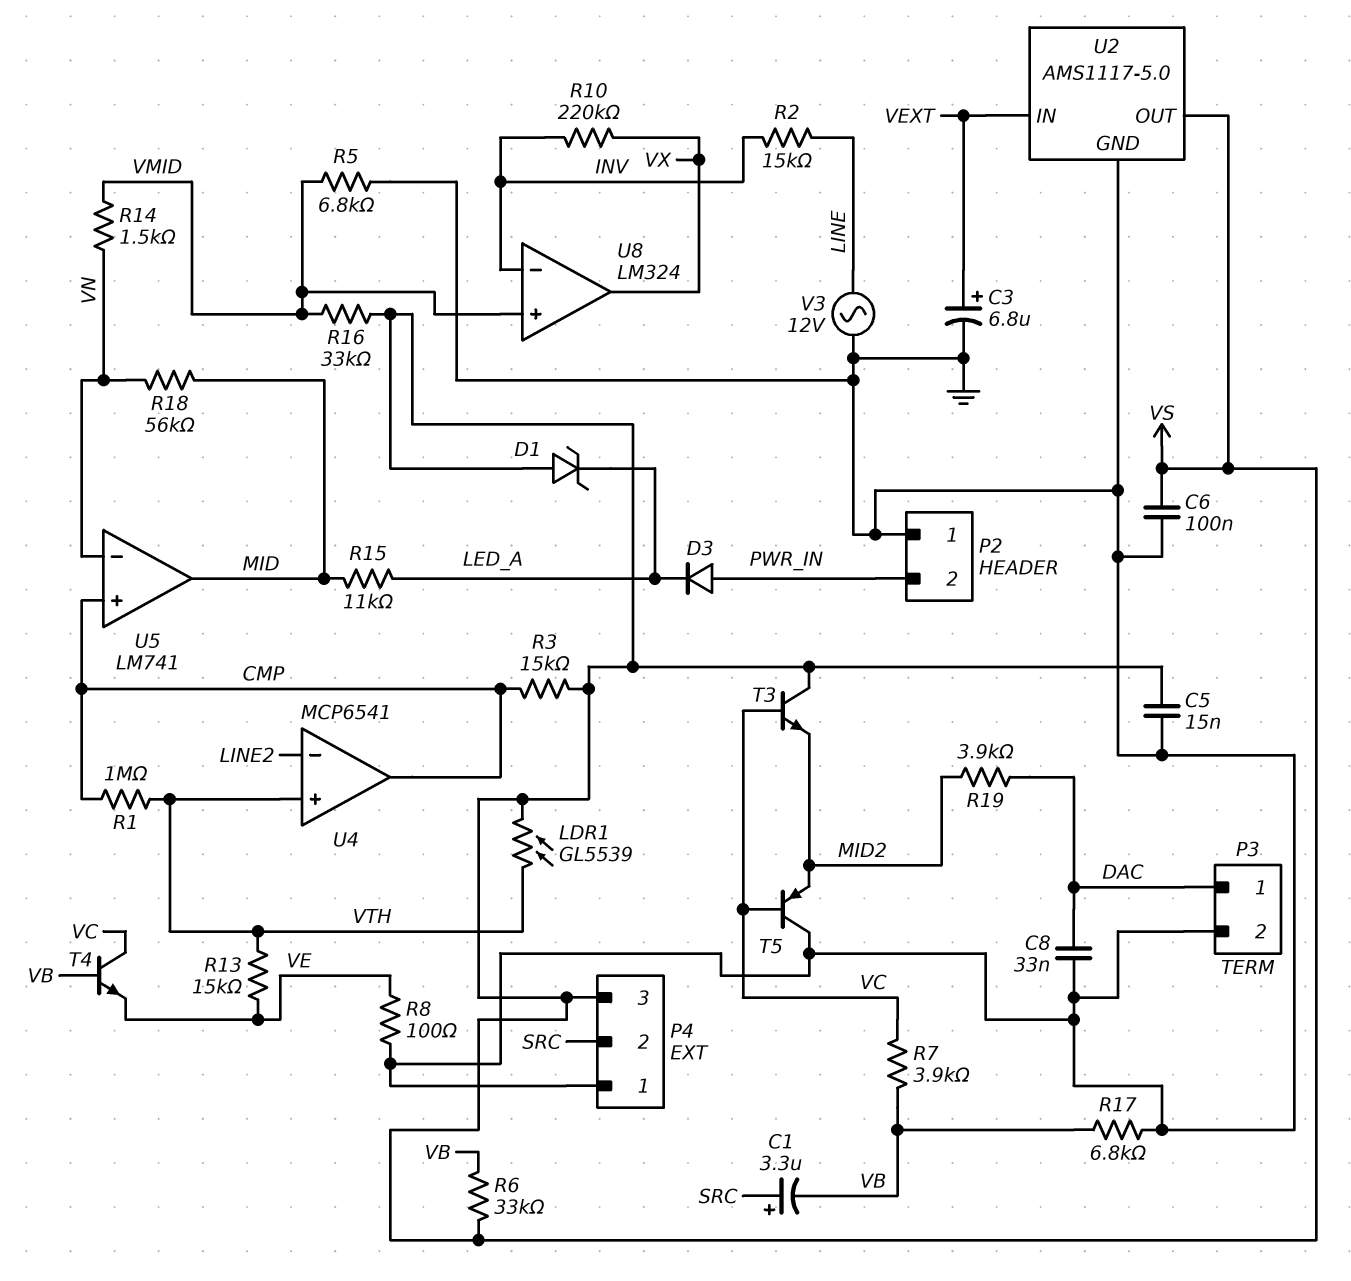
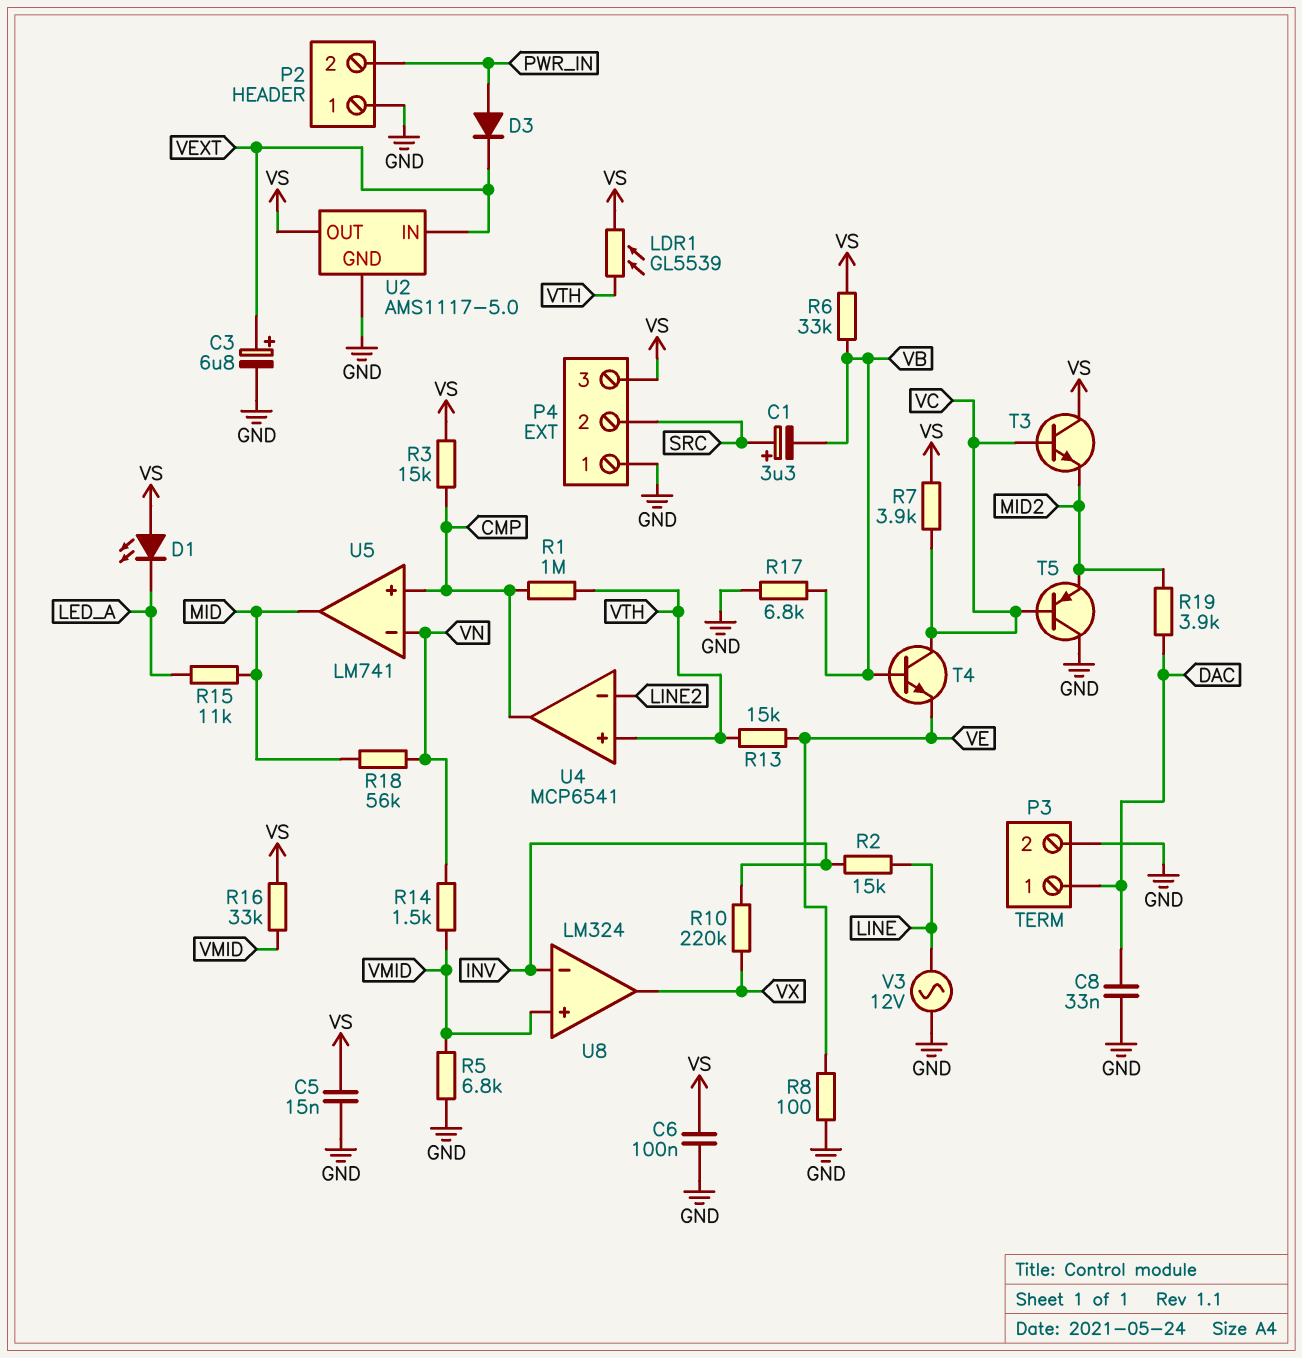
D1: zener (A VS, K LED_A) -> LED (A VS, K LED_A)
D3: diode (A PWR_IN, K LED_A) -> diode (A PWR_IN, K VEXT)
R7: 3.9k (VB, VC) -> 3.9k (VC, VS)

